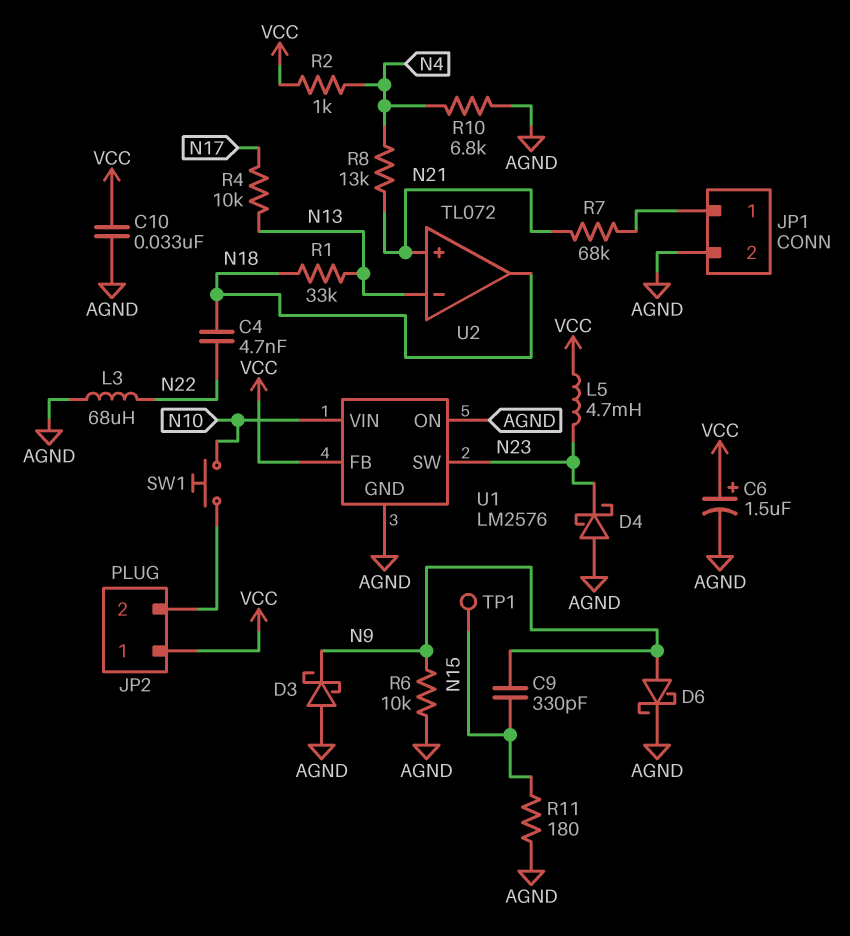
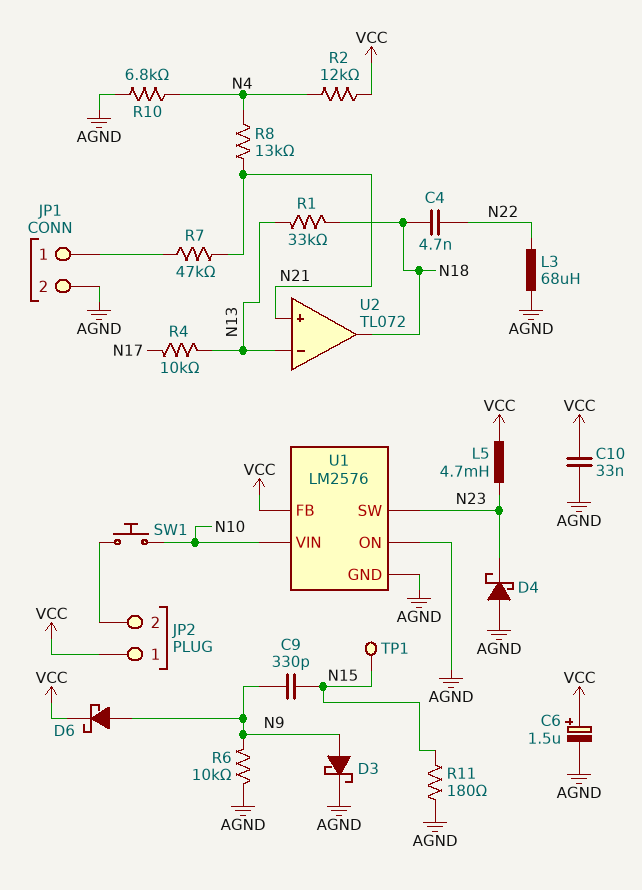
D3: schottky (A AGND, K N9) -> schottky (A N9, K AGND)
D6: schottky (A N9, K AGND) -> schottky (A N9, K VCC)
R2: 1k (N4, VCC) -> 12k (N4, VCC)
R7: 68k (JP1/1, N21) -> 47k (JP1/1, N21)

